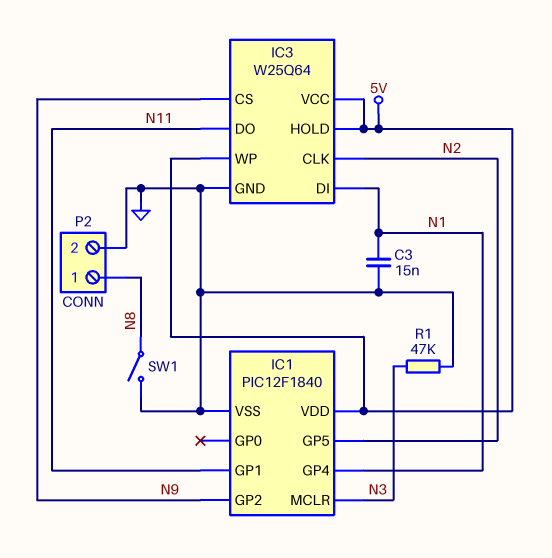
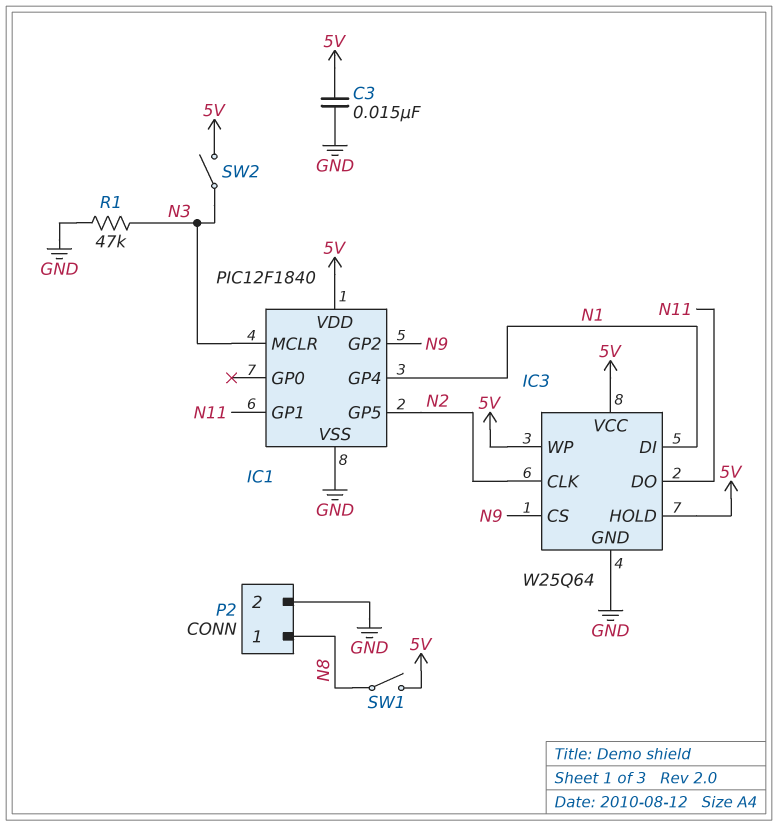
C3: 15nF (GND, N1) -> 15nF (5V, GND)
SW1: switch (GND, N8) -> switch (5V, N8)
SW2: none -> switch (5V, N3)

